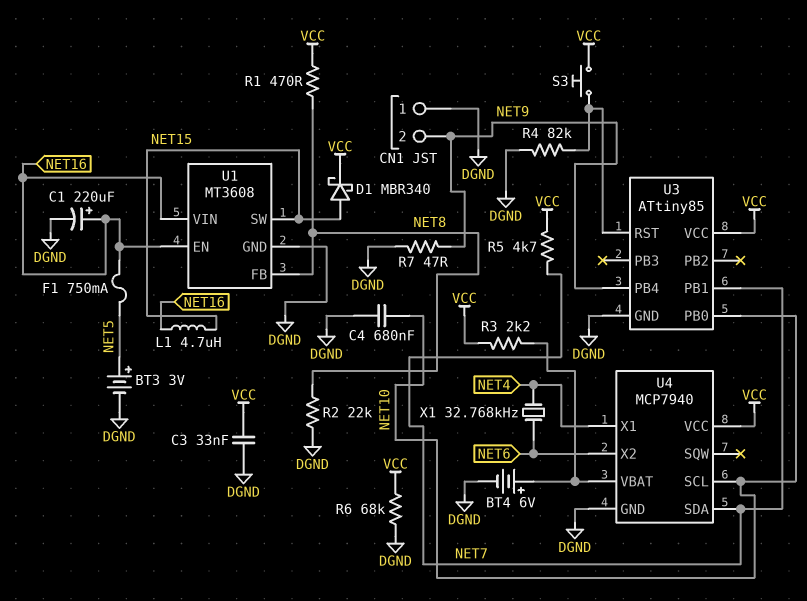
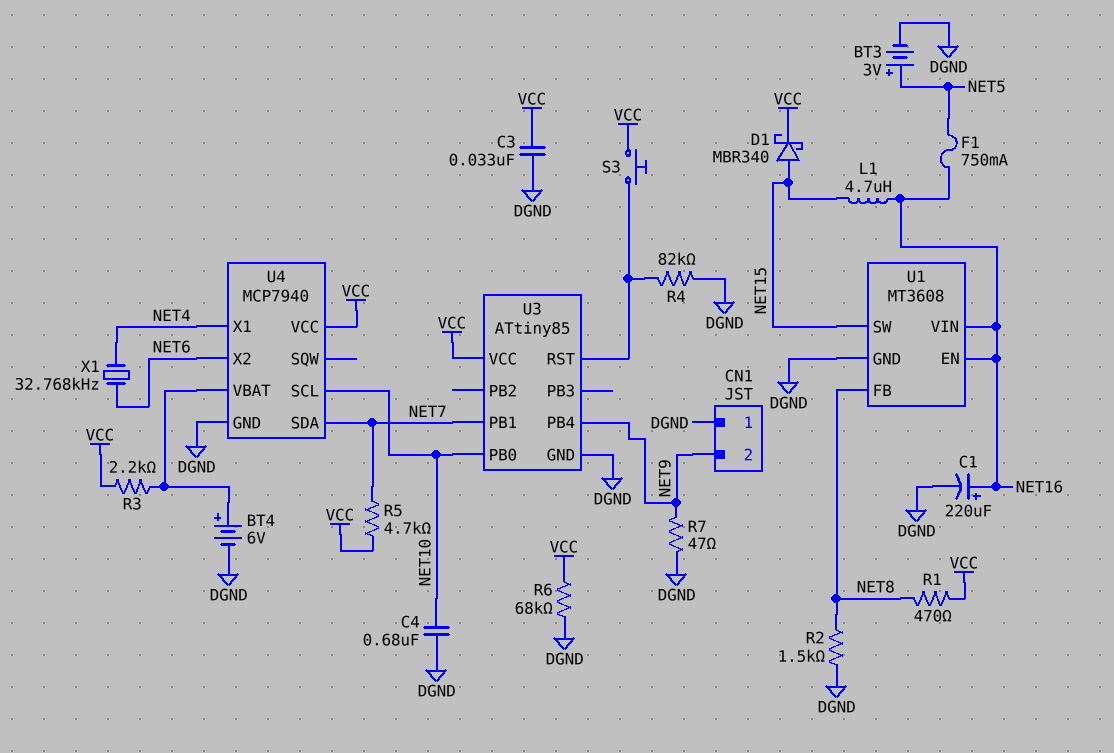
R2: 22k (DGND, NET8) -> 1.5k (DGND, NET8)

